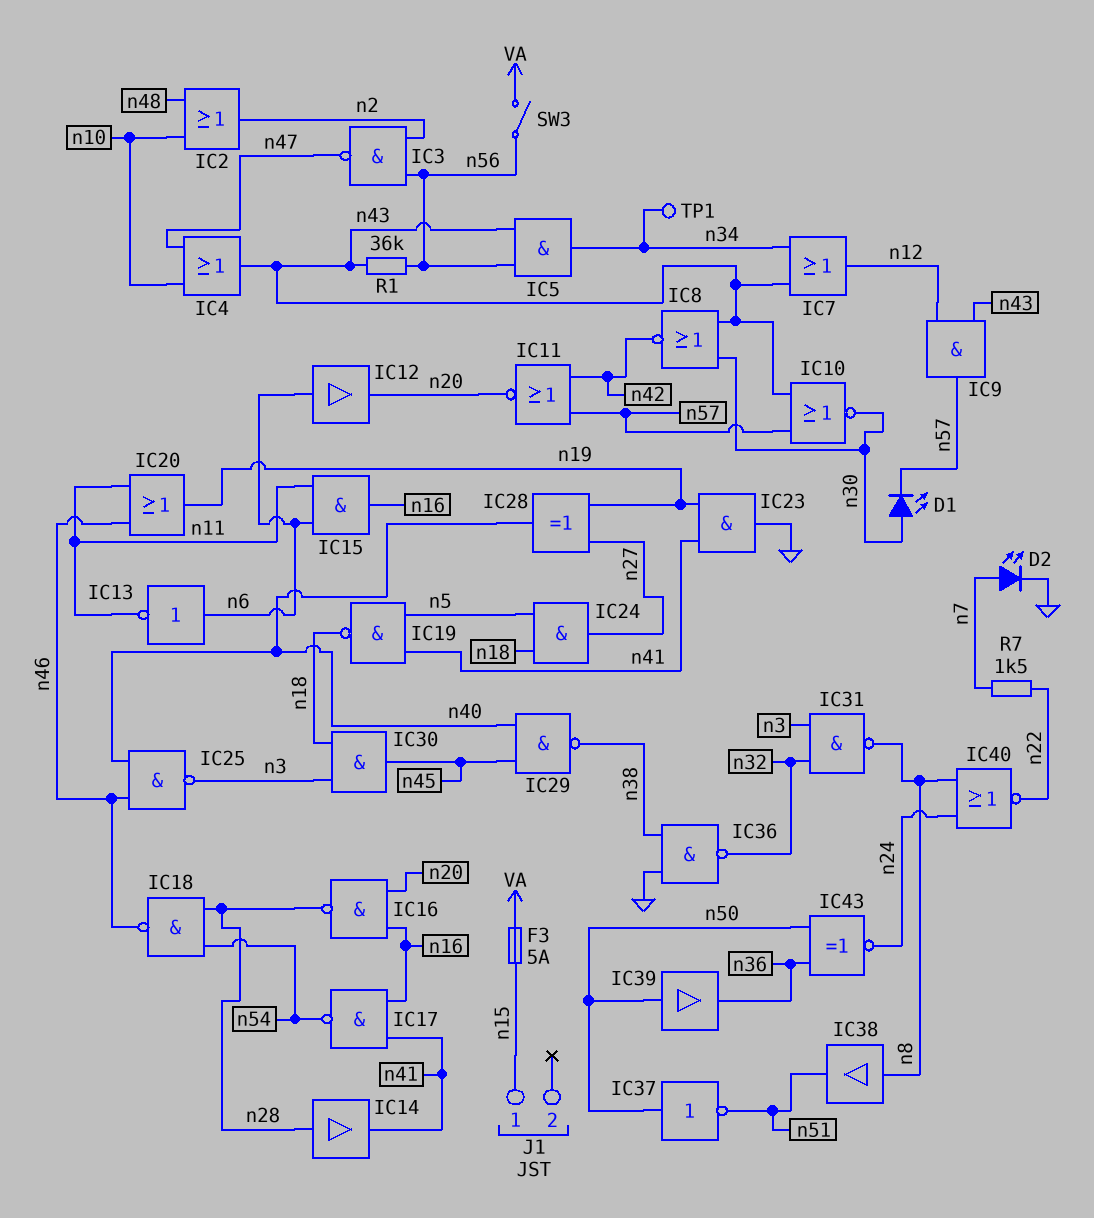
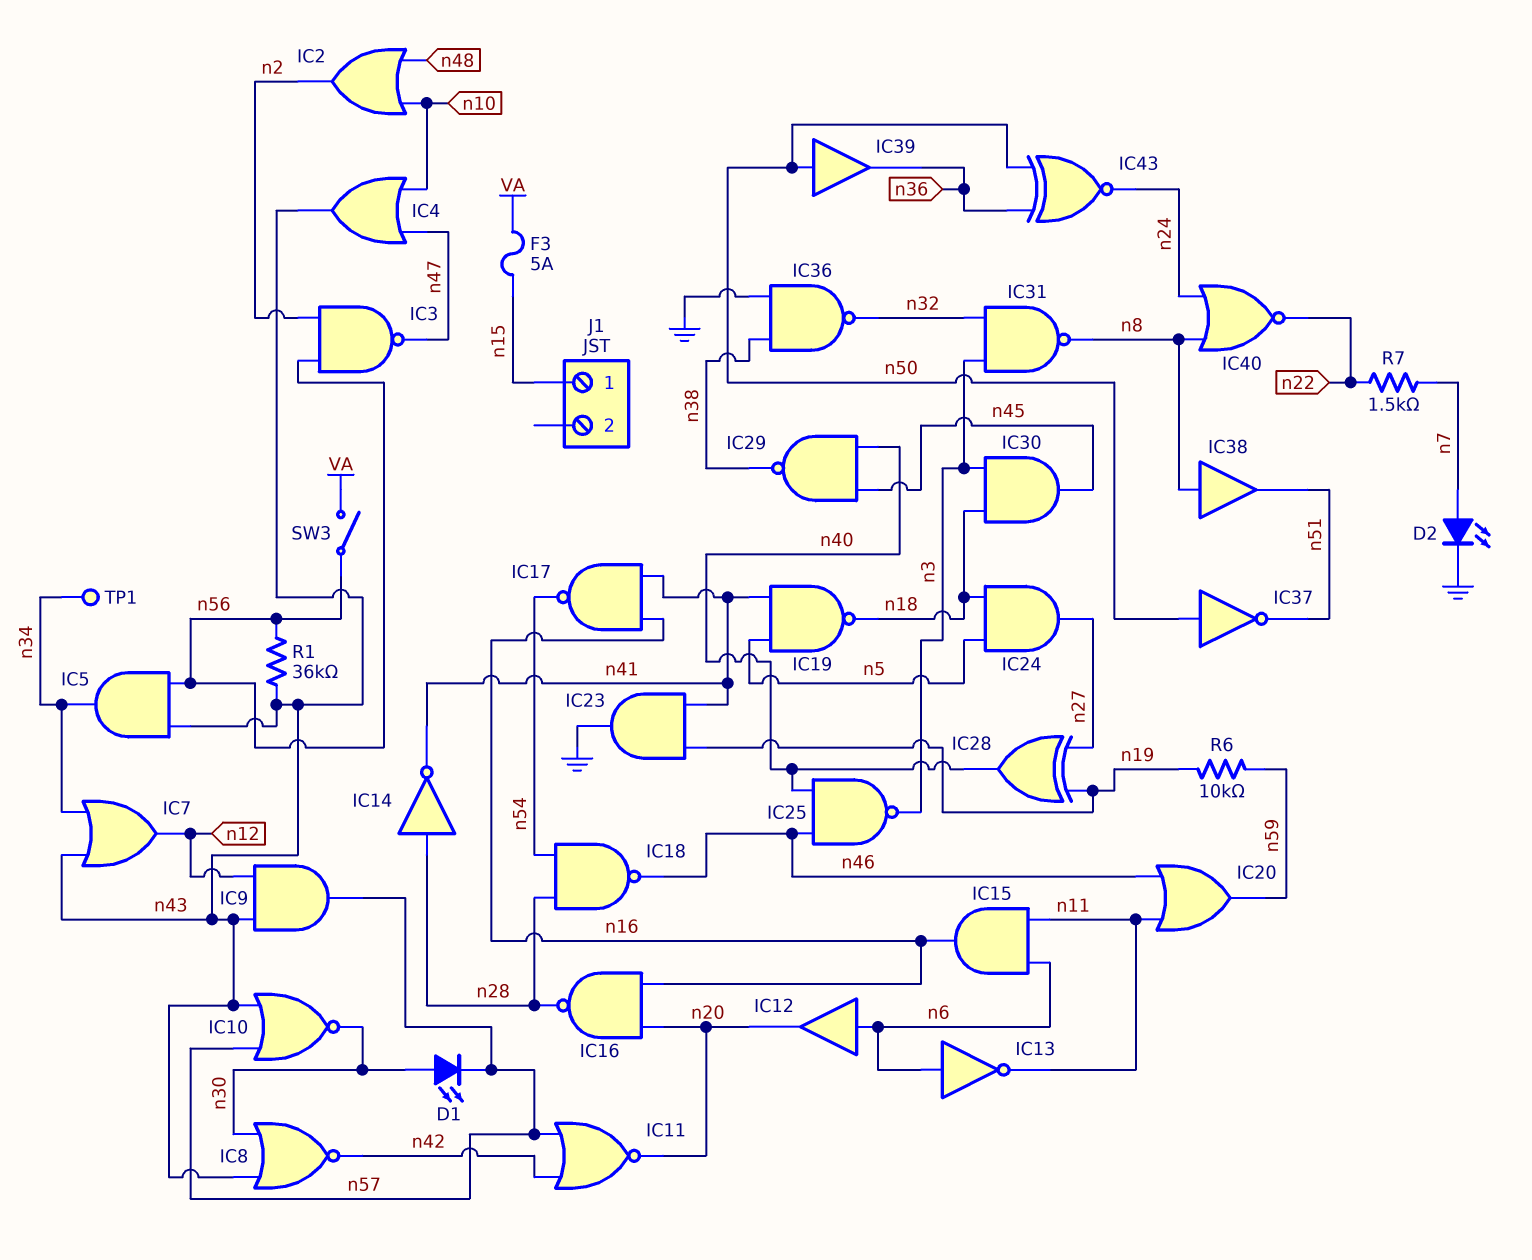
IC14: buffer (in n28, out n41) -> NOT (in n28, out n41)
IC20: OR (in n11, in n46, out n19) -> OR (in n11, in n46, out n59)
R6: none -> 10k (n19, n59)

